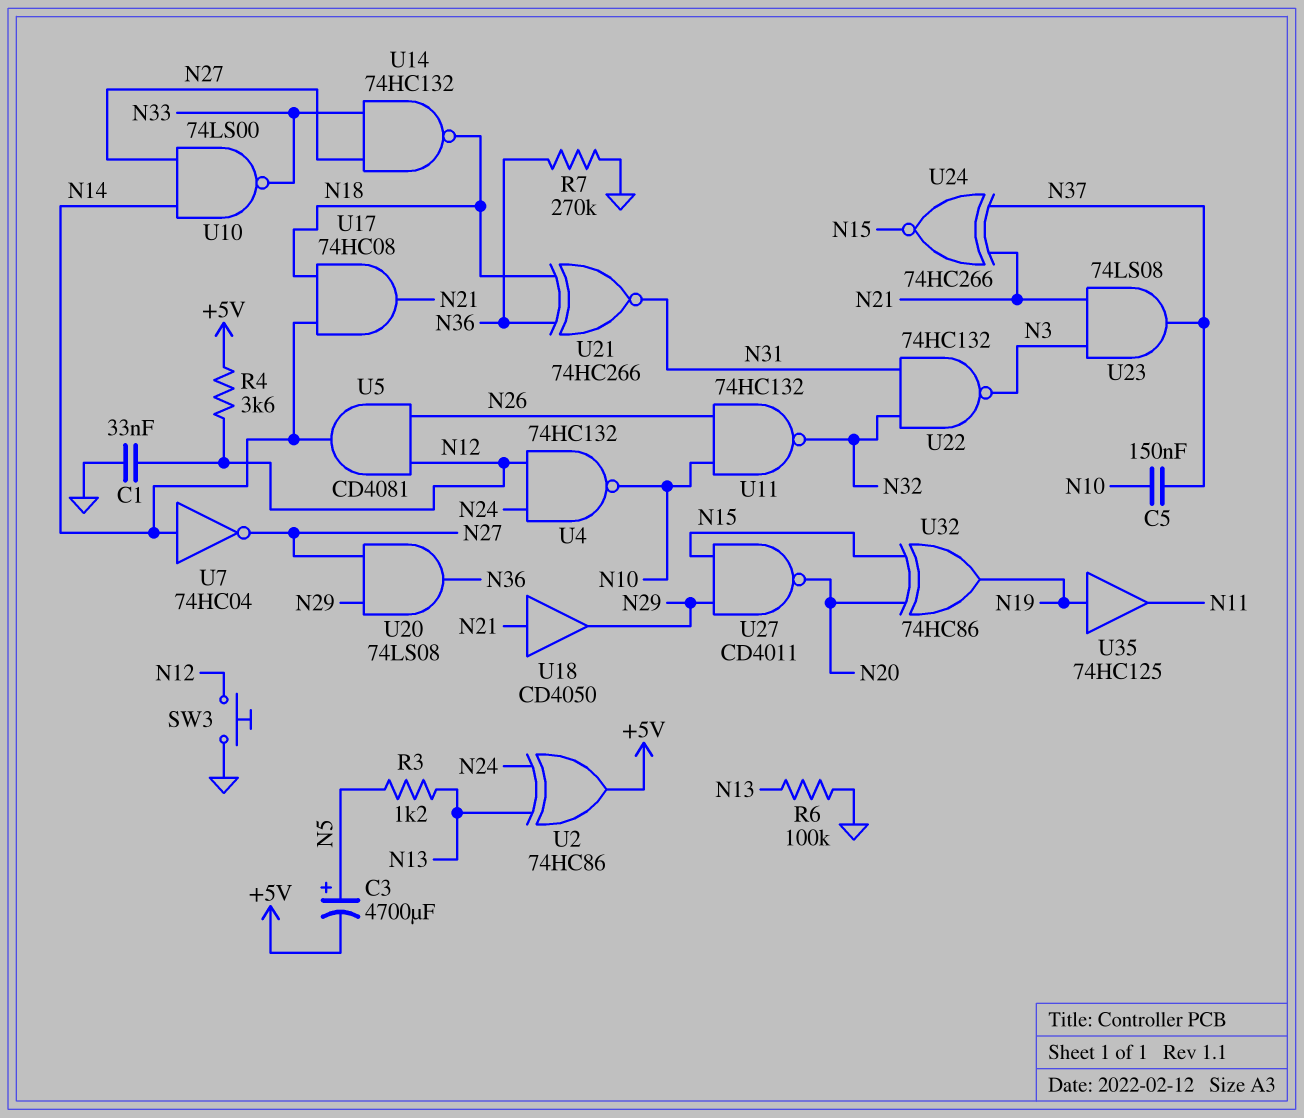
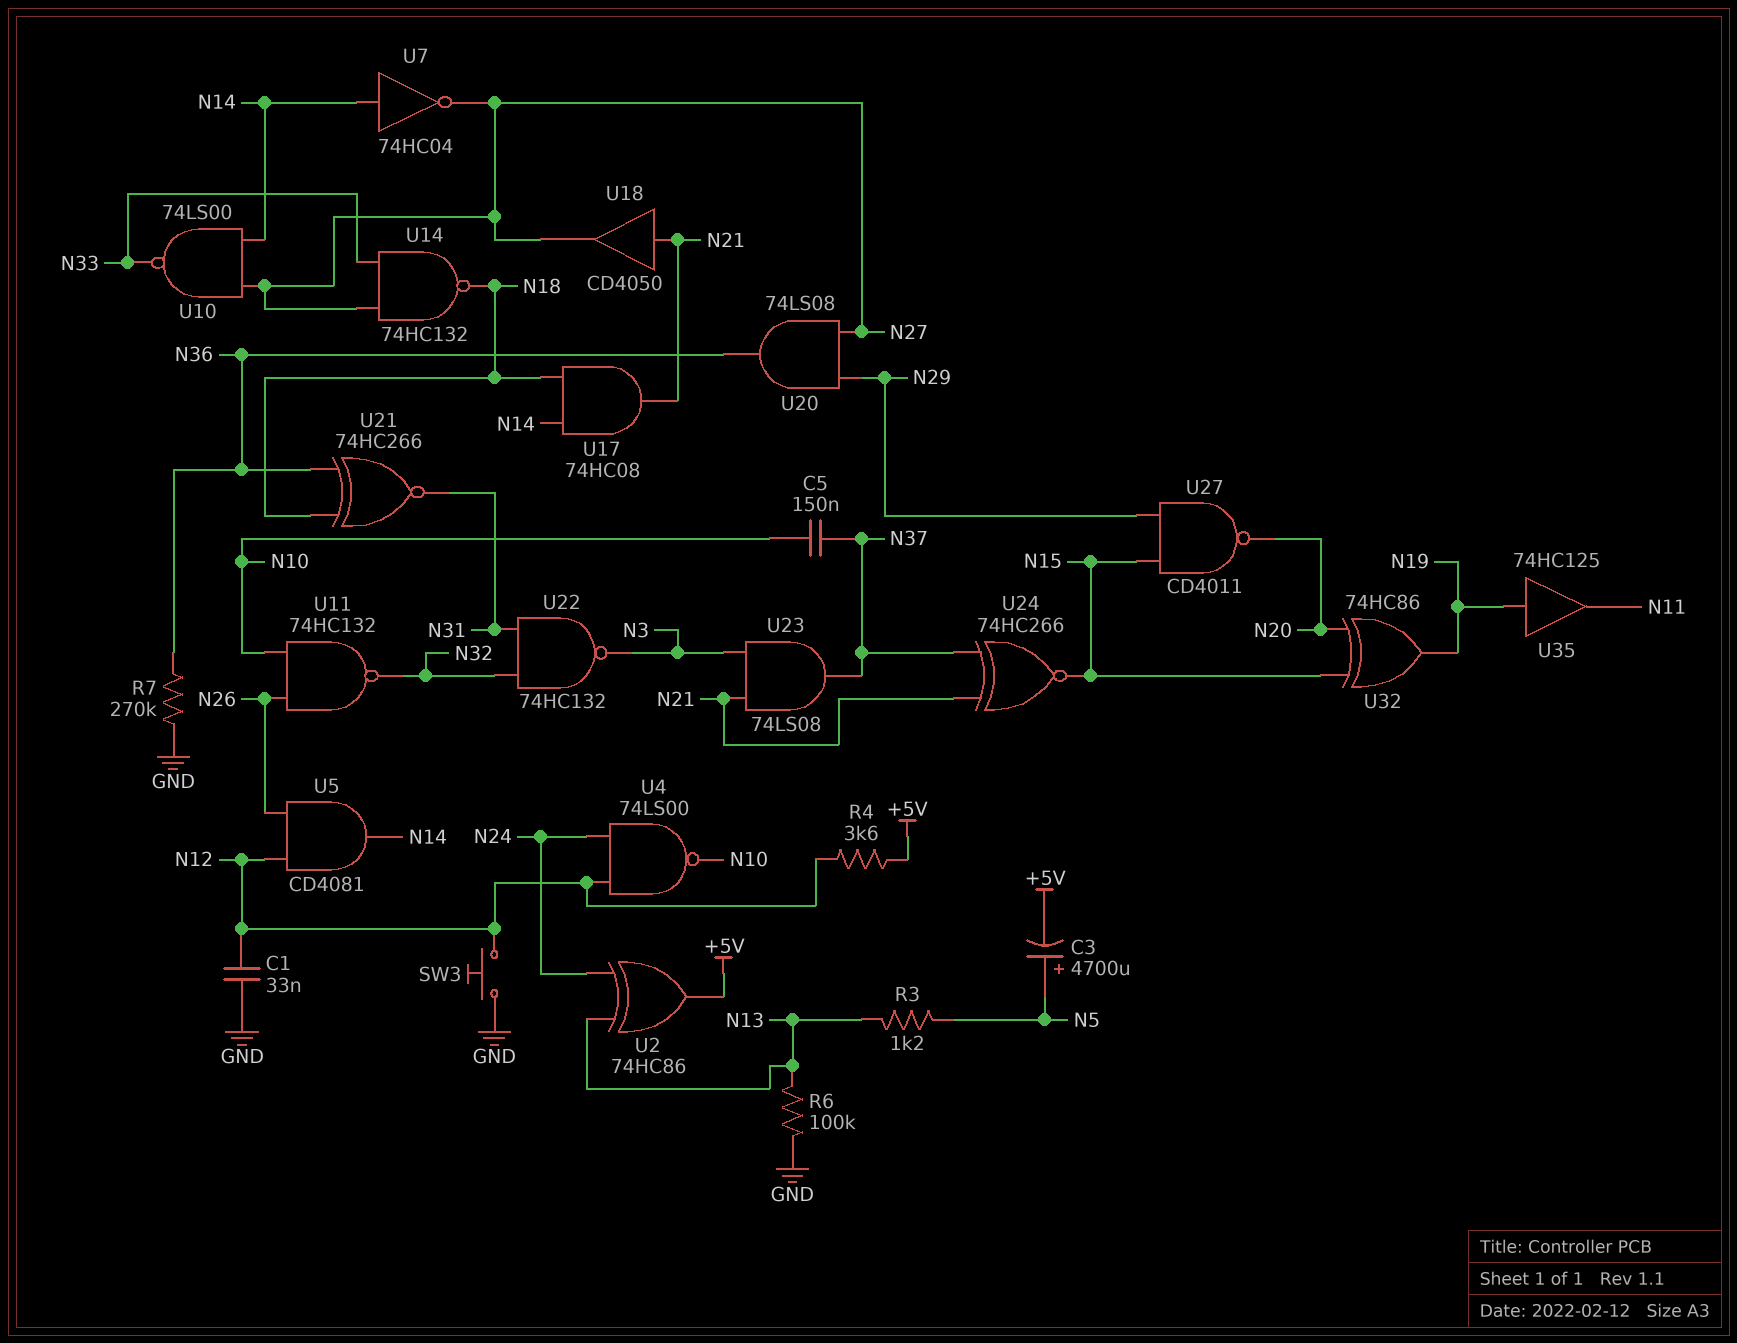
U4: NAND 74HC132 (in N12, in N24, out N10) -> NAND 74LS00 (in N12, in N24, out N10)
U18: buffer CD4050 (in N21, out N29) -> buffer CD4050 (in N21, out N27)

